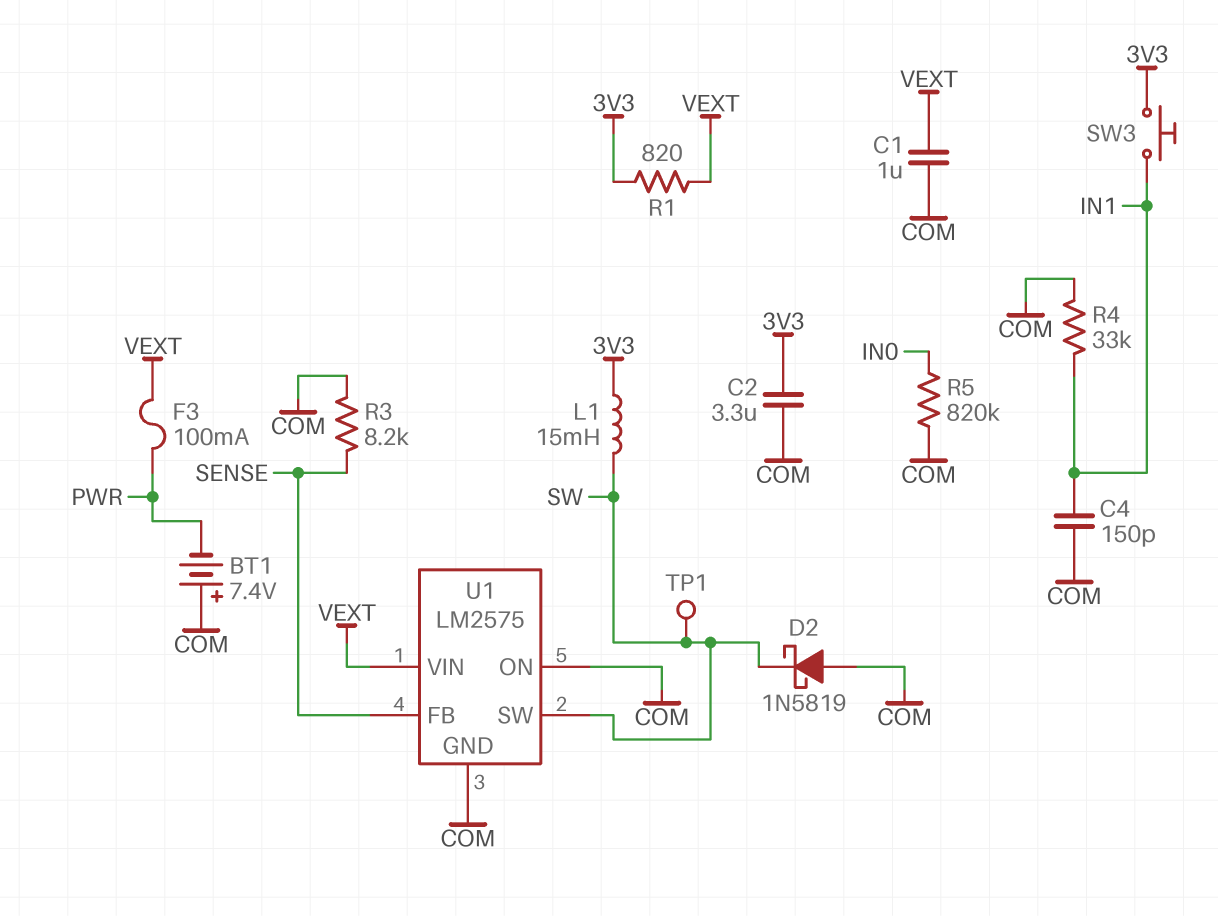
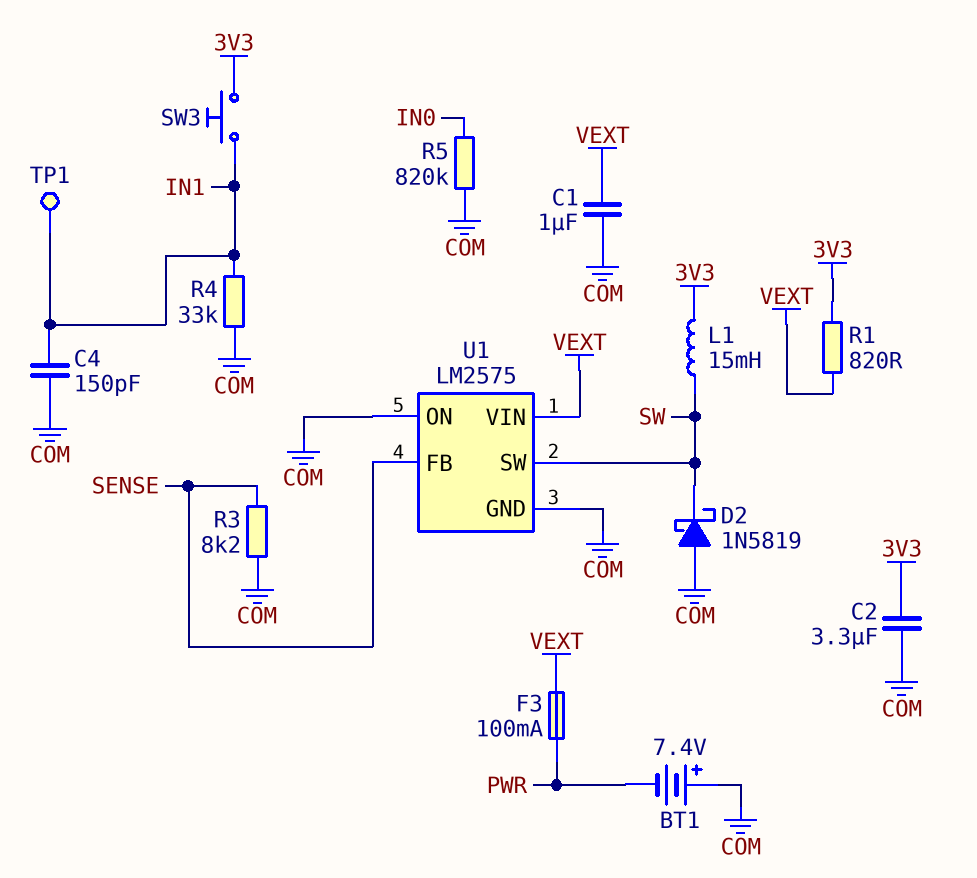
TP1: test point (SW) -> test point (IN1)

